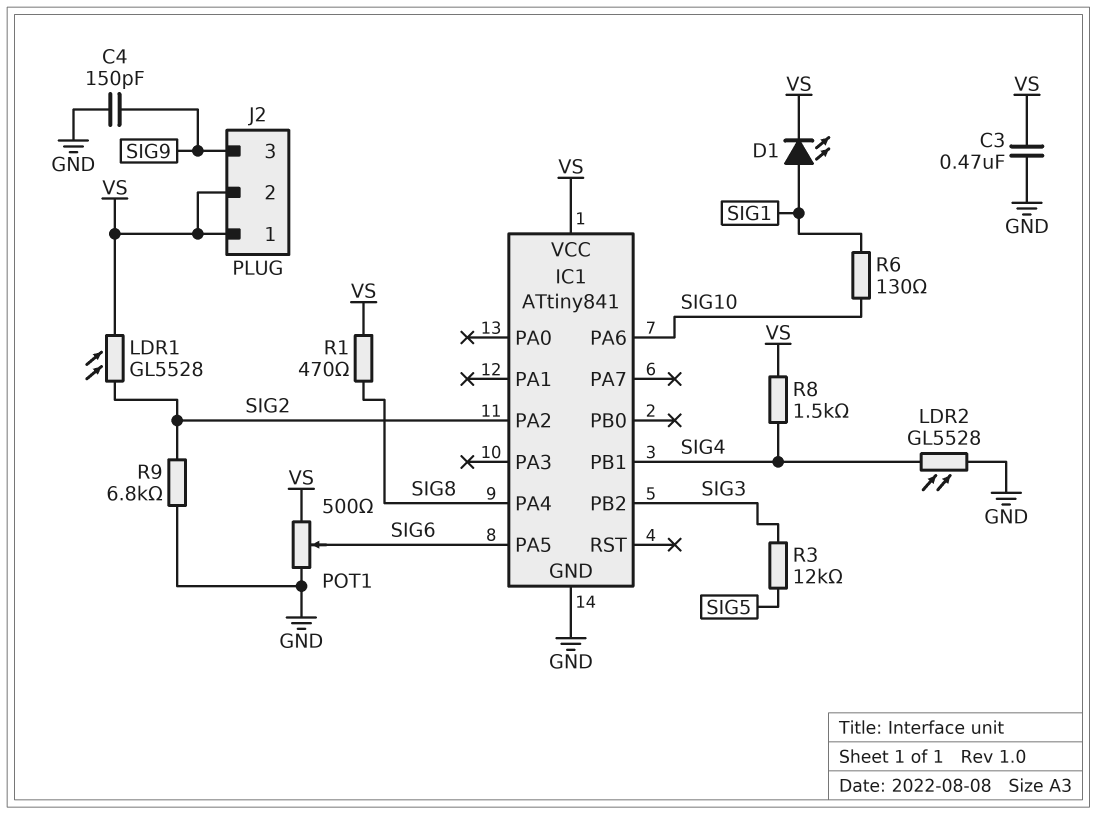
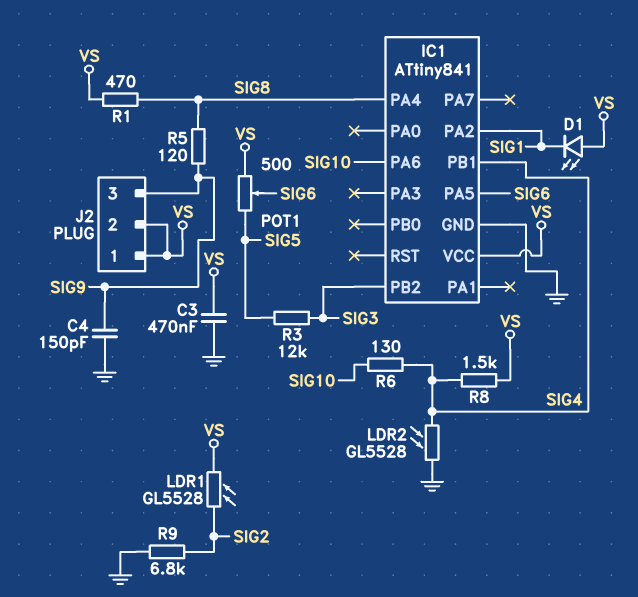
D1: LED (A SIG1, K VS) -> LED (A VS, K SIG1)
IC1 pin PA2: SIG2 -> SIG1
POT1: 500 (GND, VS, wiper SIG6) -> 500 (SIG5, VS, wiper SIG6)
R5: none -> 120 (SIG8, SIG9)
R6: 130 (SIG1, SIG10) -> 130 (SIG4, SIG10)

